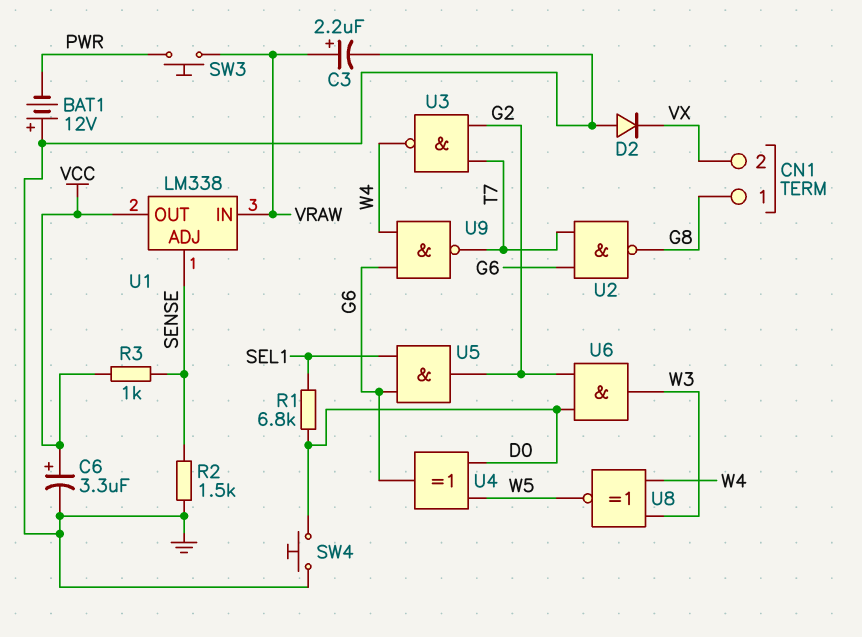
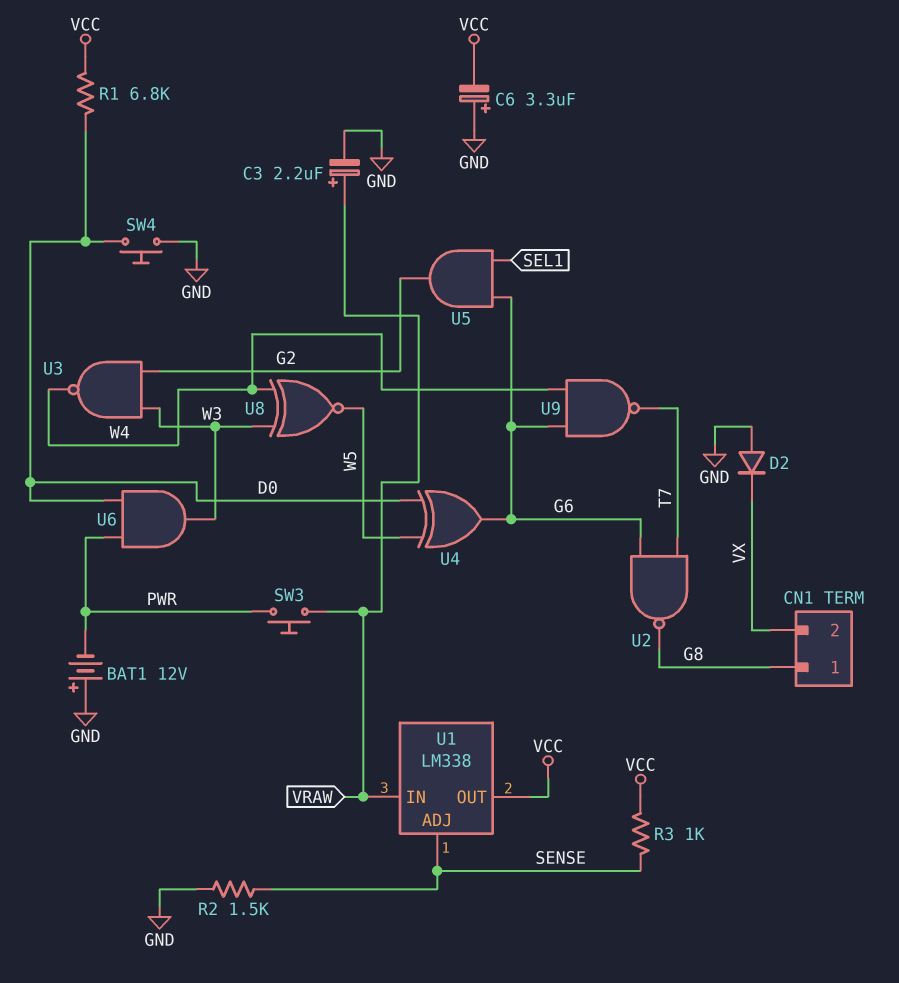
C6: 3.3uF (plus VCC, minus GND) -> 3.3uF (plus GND, minus VCC)
R1: 6.8k (D0, SEL1) -> 6.8k (D0, VCC)
U3: NAND (in G2, in T7, out W4) -> NAND (in G2, in W3, out W4)
U6: AND (in D0, in G2, out W3) -> AND (in D0, in PWR, out W3)

